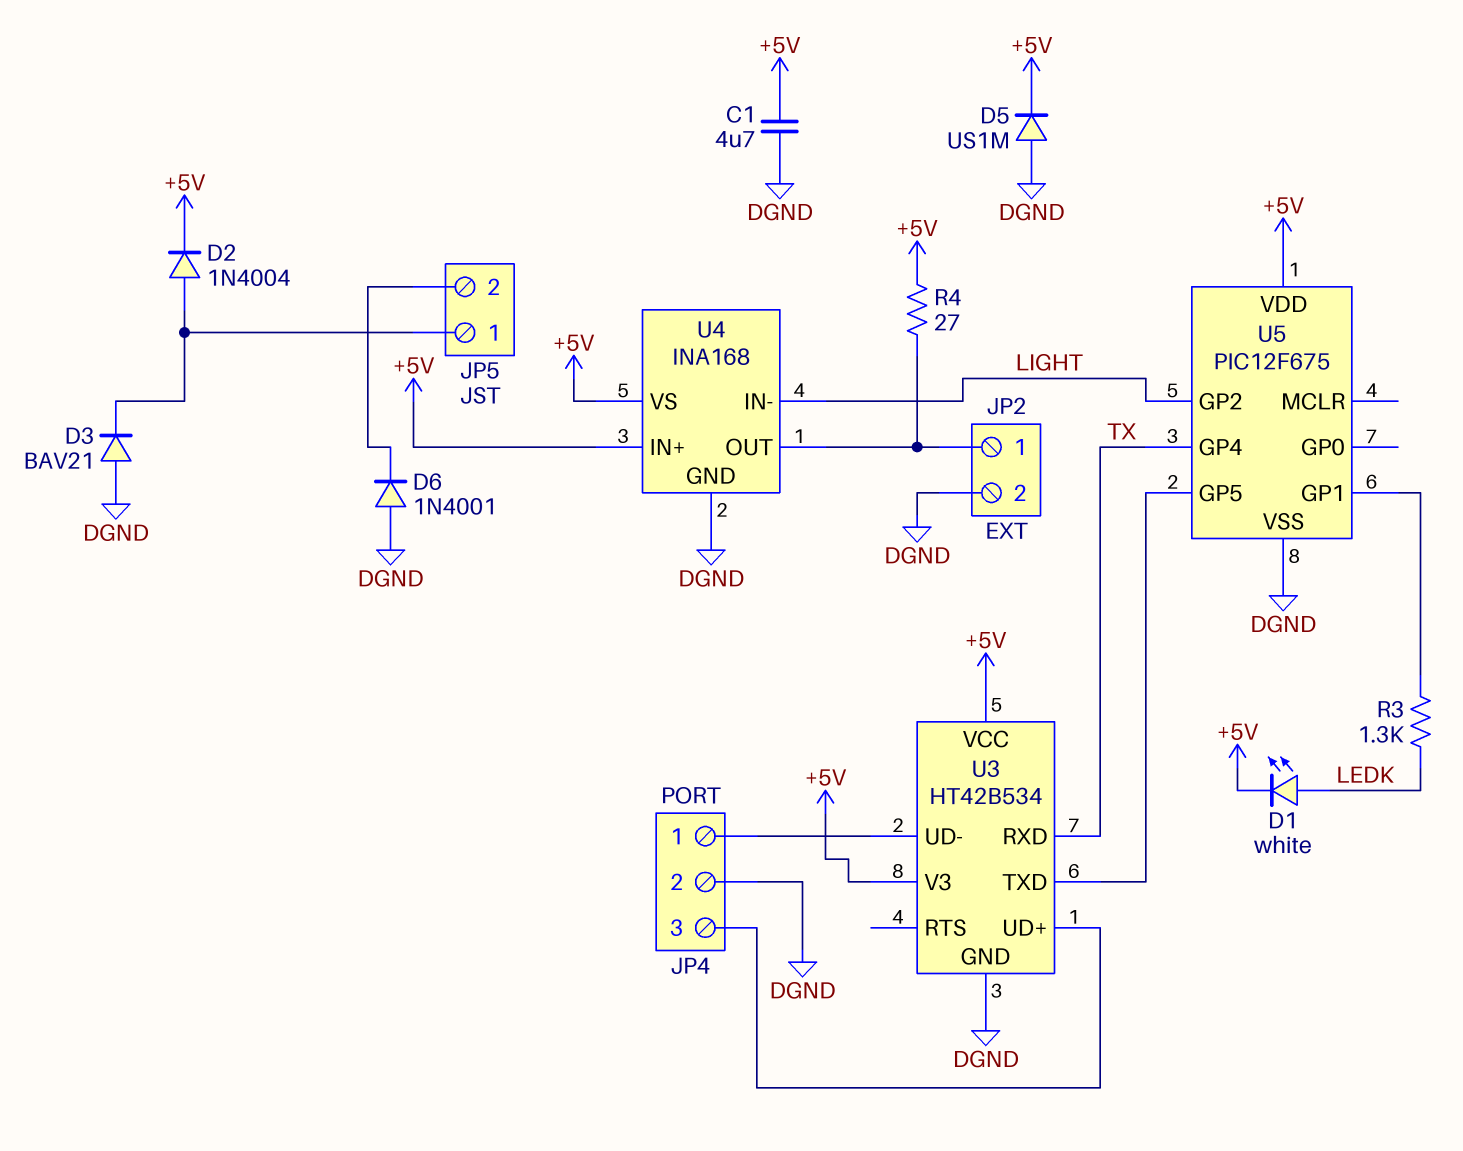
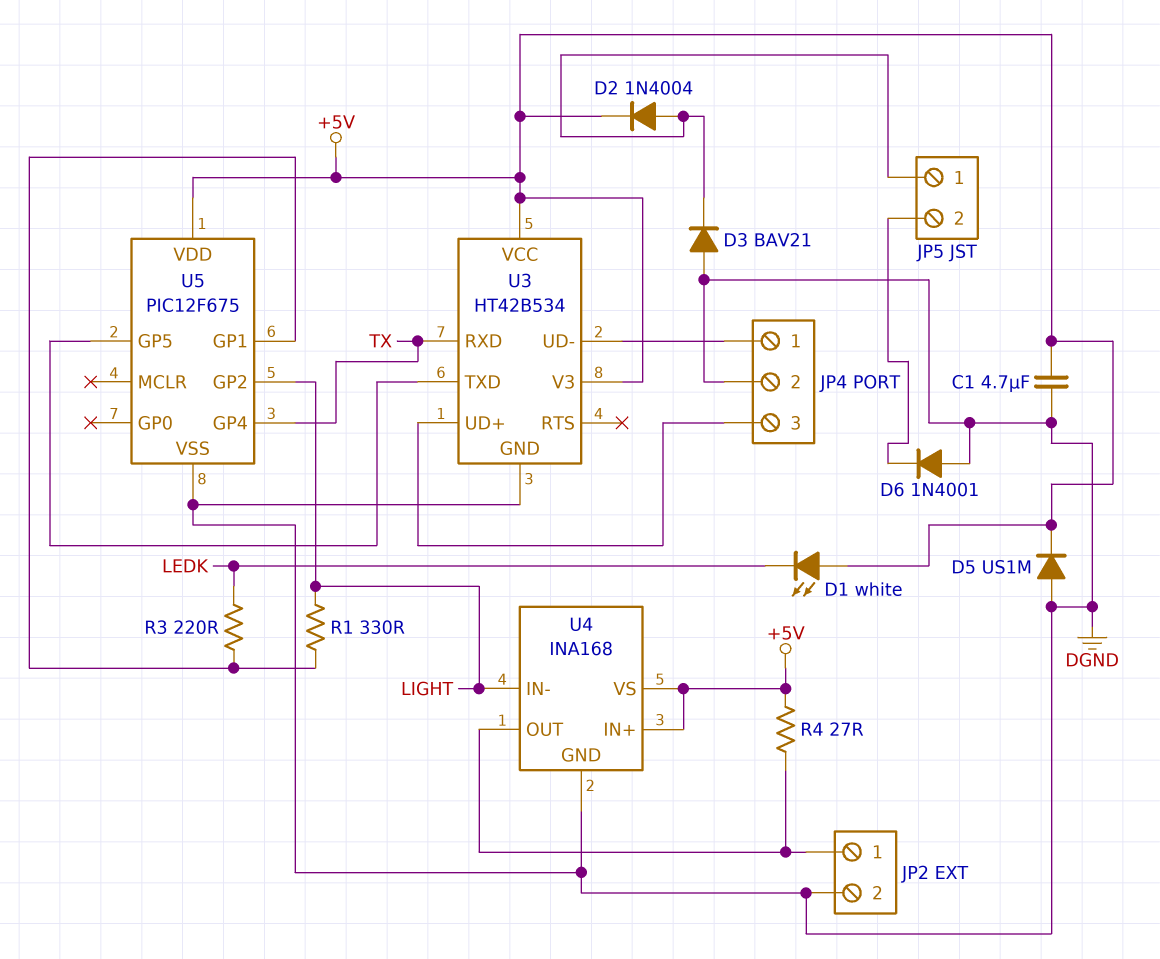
D1: LED white (A LEDK, K +5V) -> LED white (A +5V, K LEDK)
R1: none -> 330 (LIGHT, U5/GP1)
R3: 1.3k (LEDK, U5/GP1) -> 220 (LEDK, U5/GP1)

